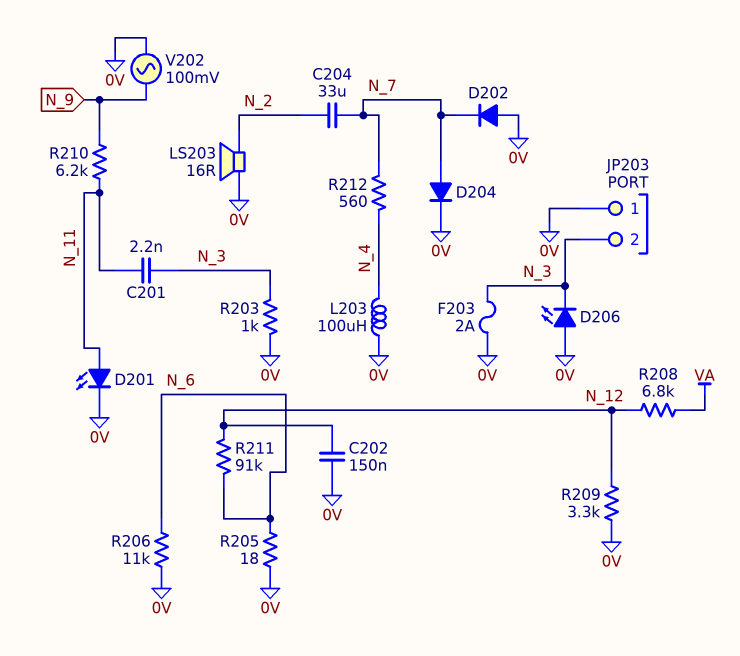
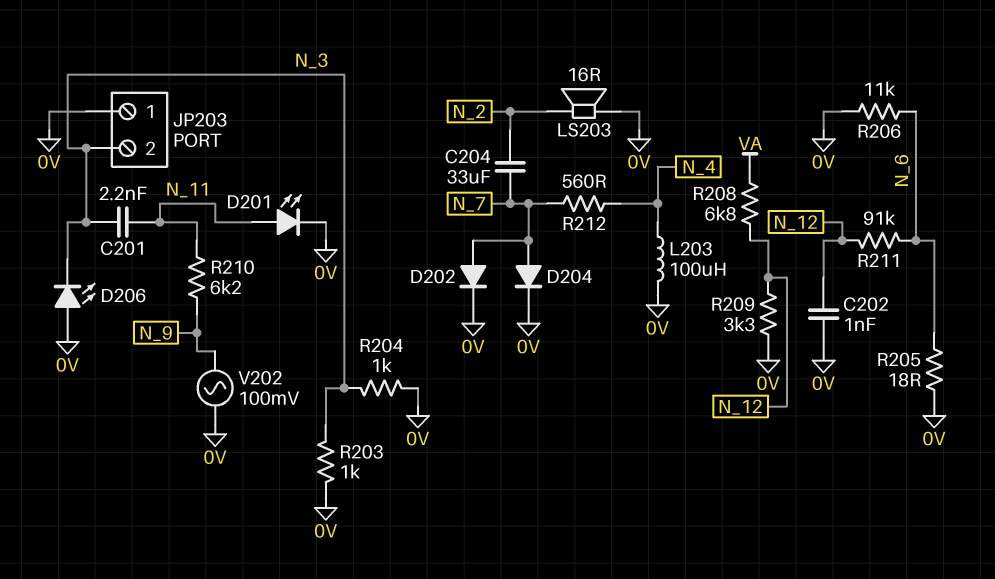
C202: 150nF (0V, N_12) -> 1nF (0V, N_12)
D202: diode (A 0V, K N_7) -> diode (A N_7, K 0V)
F203: 2A (0V, N_3) -> none
R204: none -> 1k (0V, N_3)

